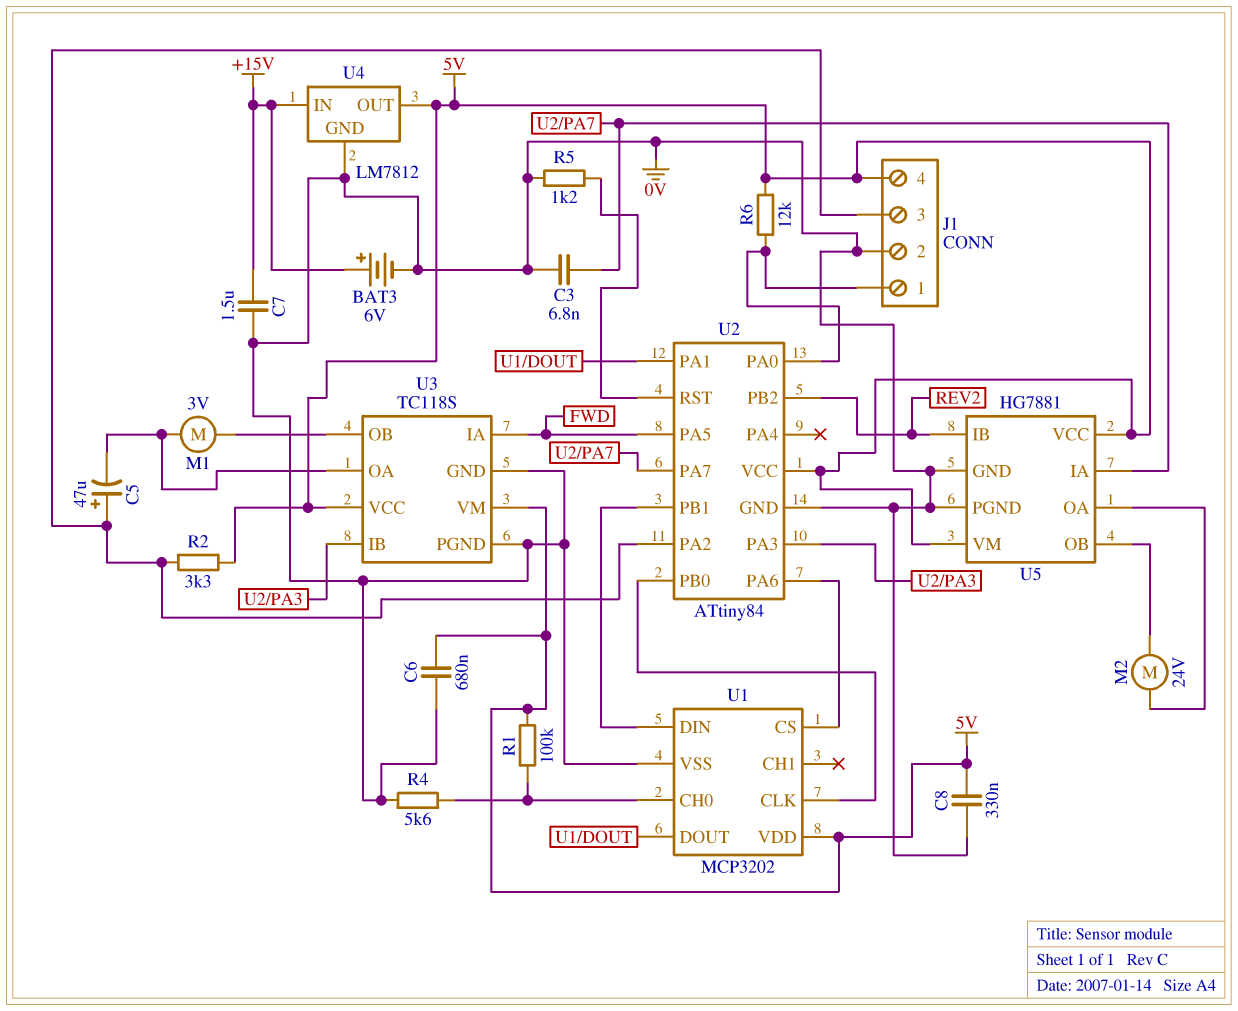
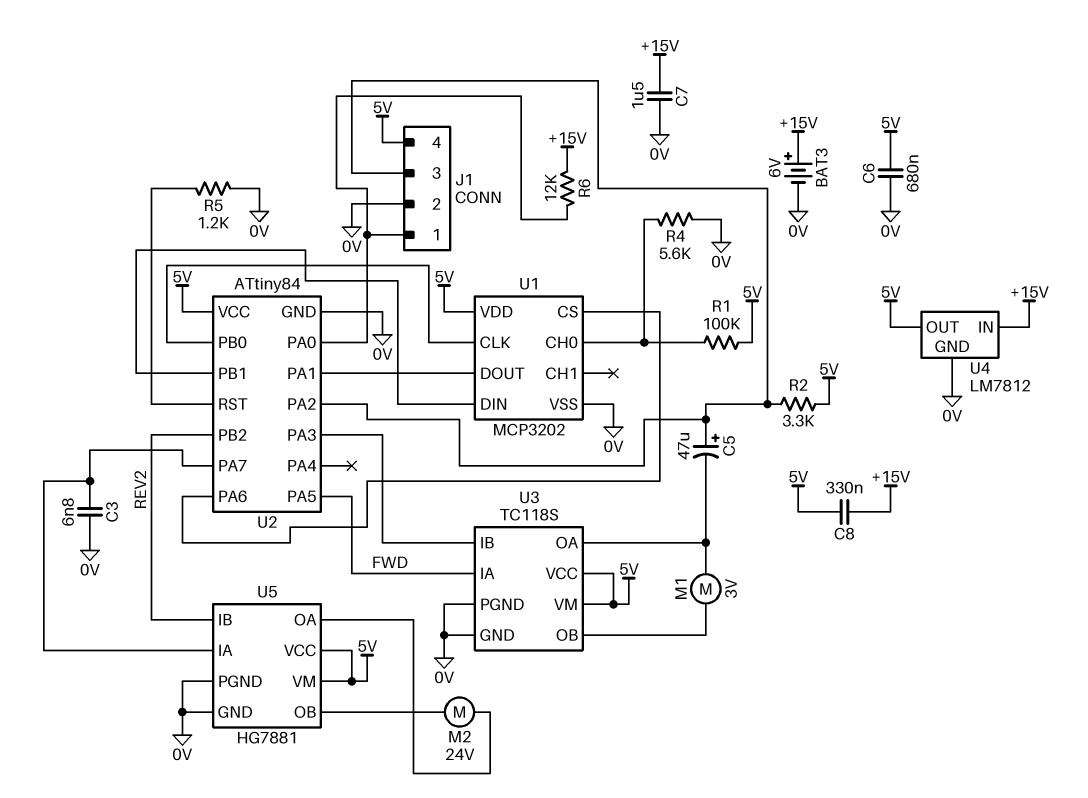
C8: 330nF (0V, 5V) -> 330nF (+15V, 5V)
R6: 12k (5V, J1/1) -> 12k (+15V, J1/1)

